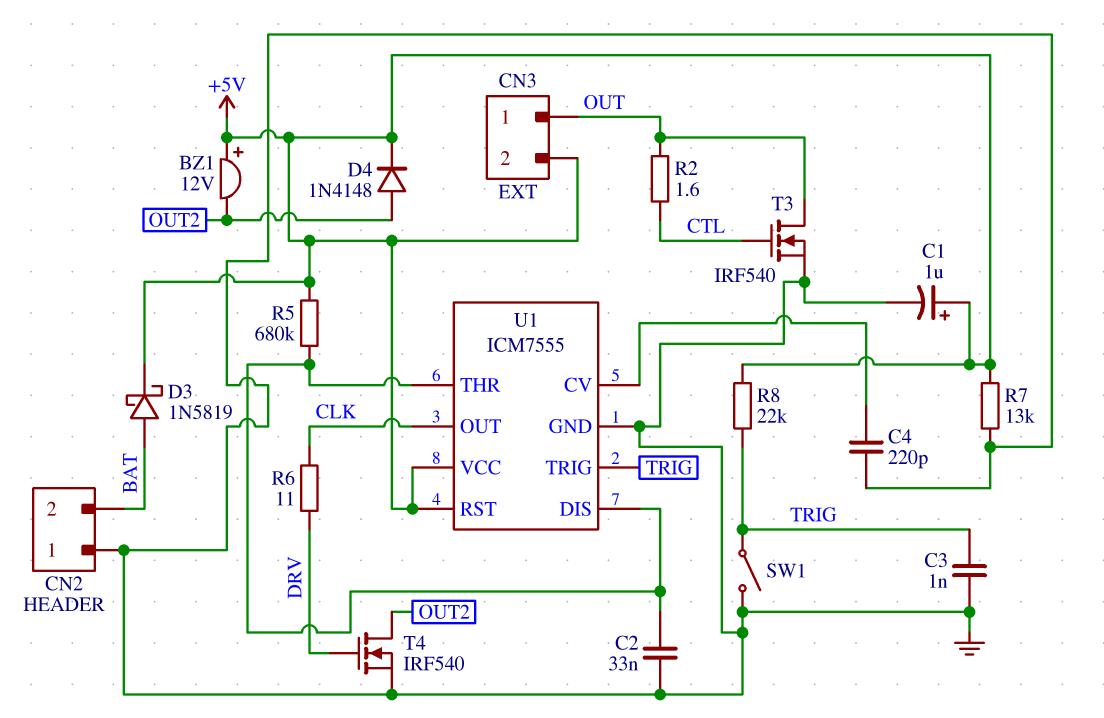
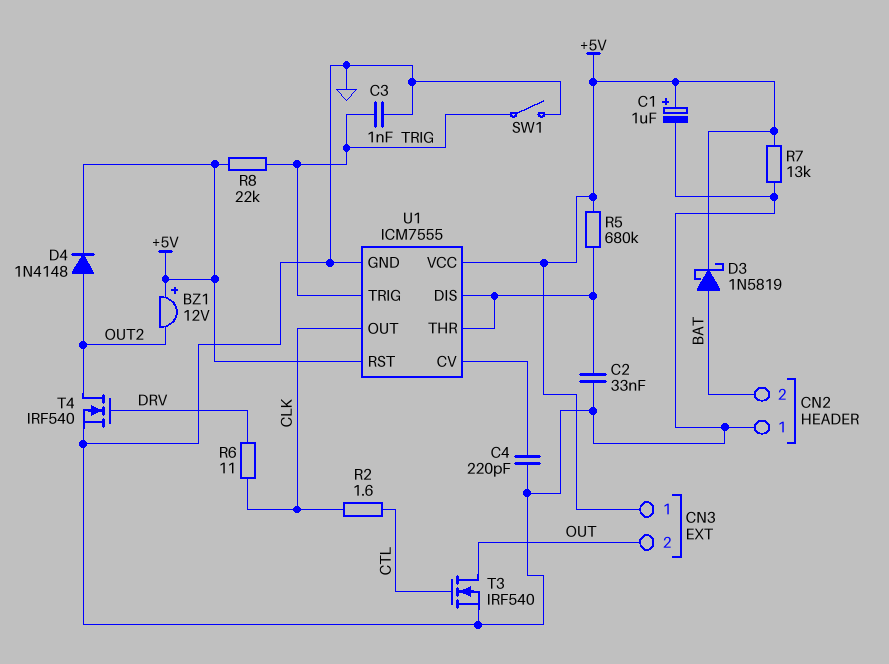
CN3 pin 1: OUT -> +5V
CN3 pin 2: +5V -> OUT
R2: 1.6 (CTL, OUT) -> 1.6 (CLK, CTL)

